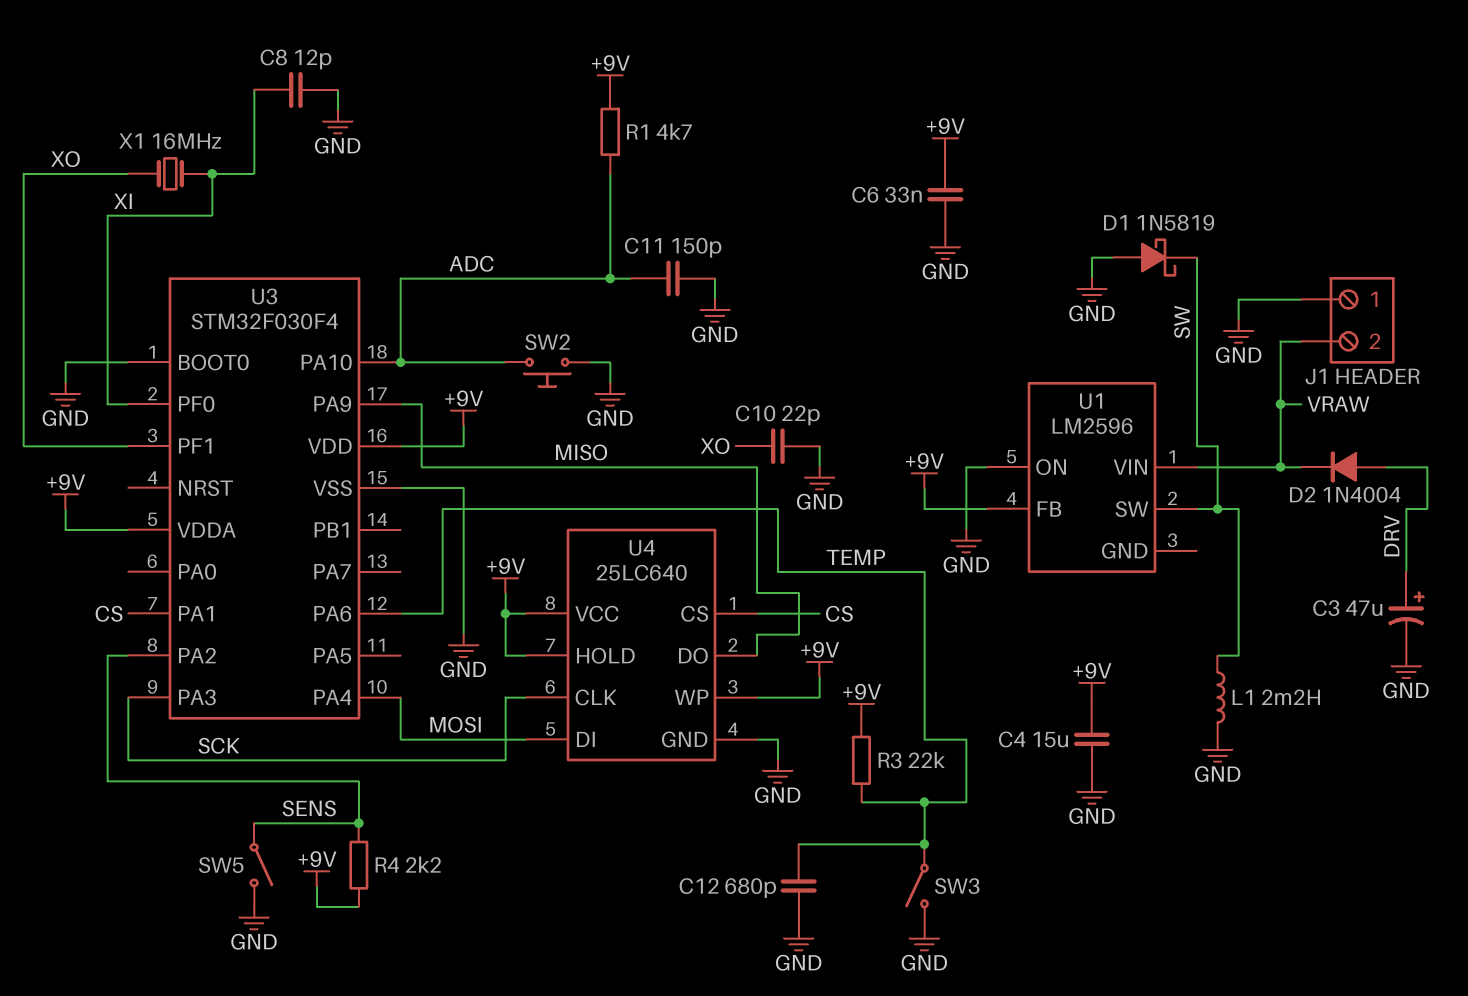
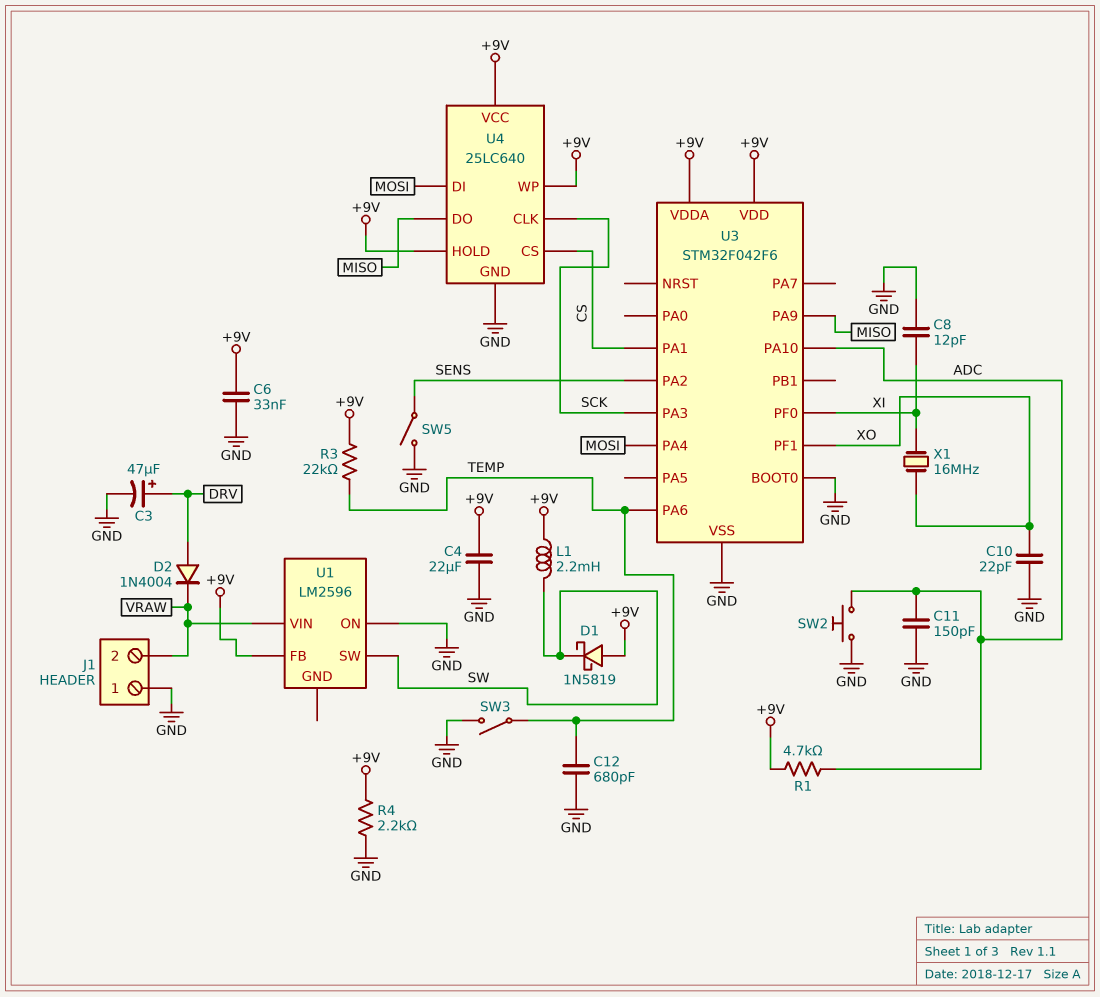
C4: 15uF (+9V, GND) -> 22uF (+9V, GND)
D1: schottky 1N5819 (A GND, K SW) -> schottky 1N5819 (A +9V, K SW)
L1: 2.2mH (GND, SW) -> 2.2mH (+9V, SW)
R4: 2.2k (+9V, SENS) -> 2.2k (+9V, GND)
U3: STM32F030F4 -> STM32F042F6

